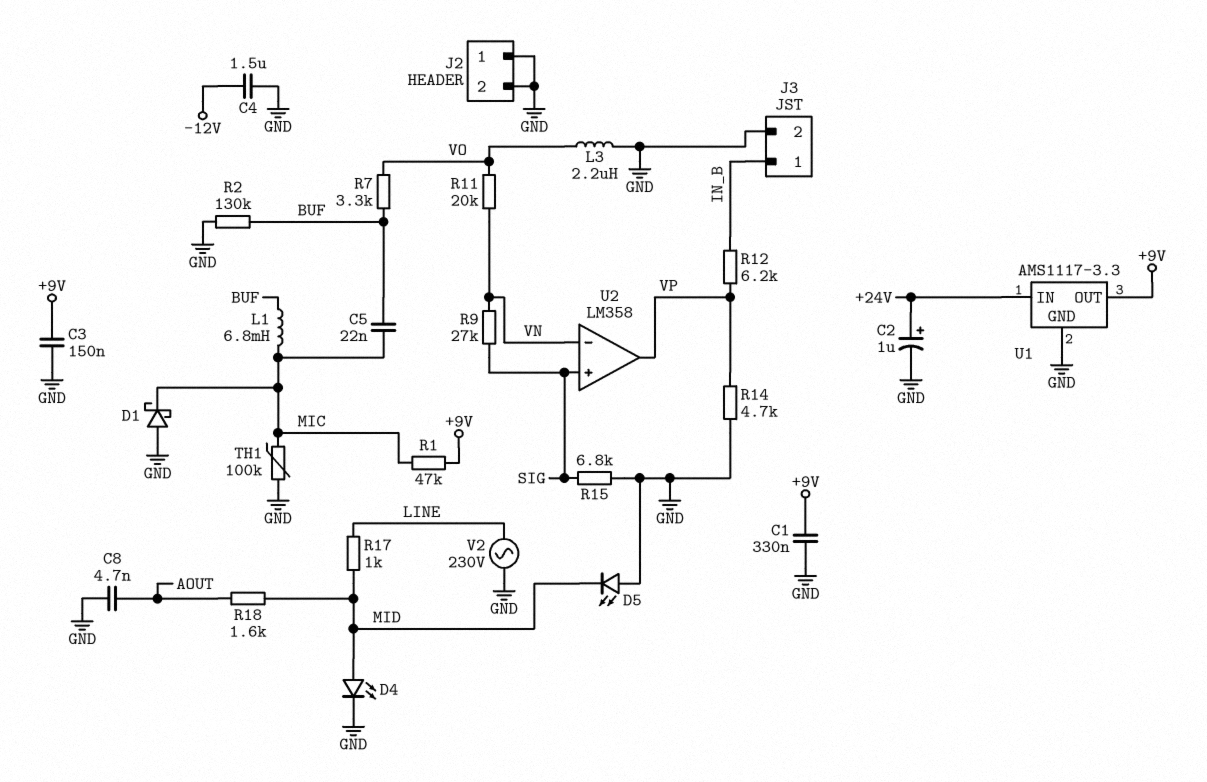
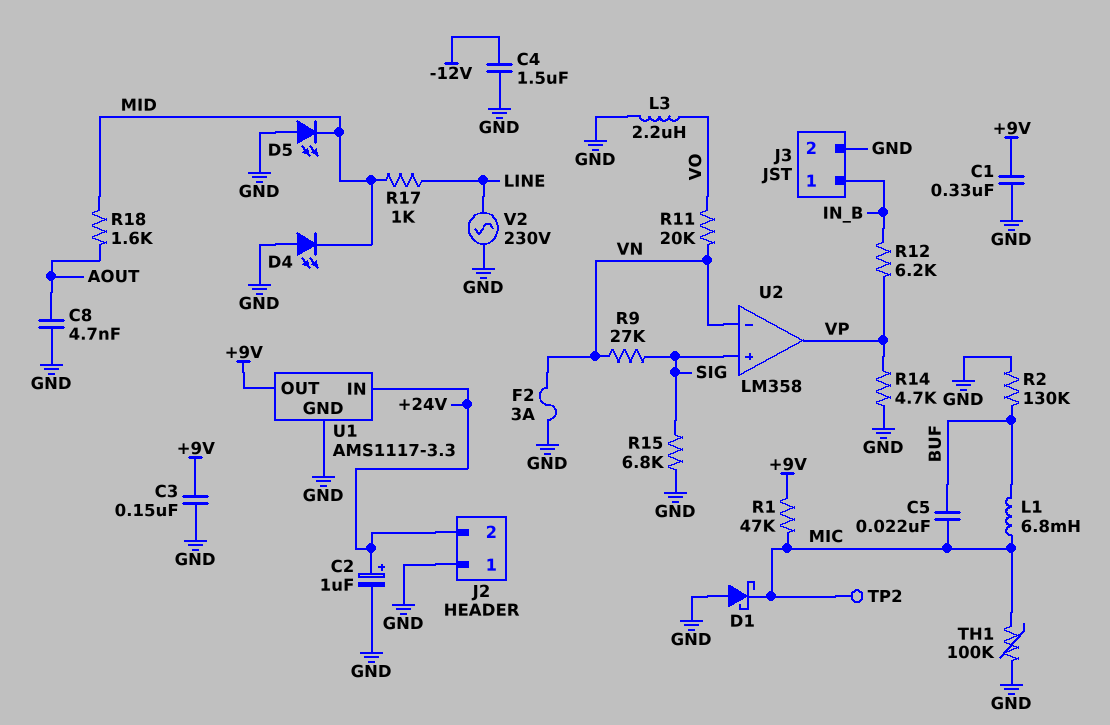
D4: LED (A MID, K GND) -> LED (A GND, K MID)
F2: none -> 3A (GND, VN)
J2 pin 2: GND -> +24V
R7: 3.3k (BUF, VO) -> none
TP2: none -> test point (MIC)

